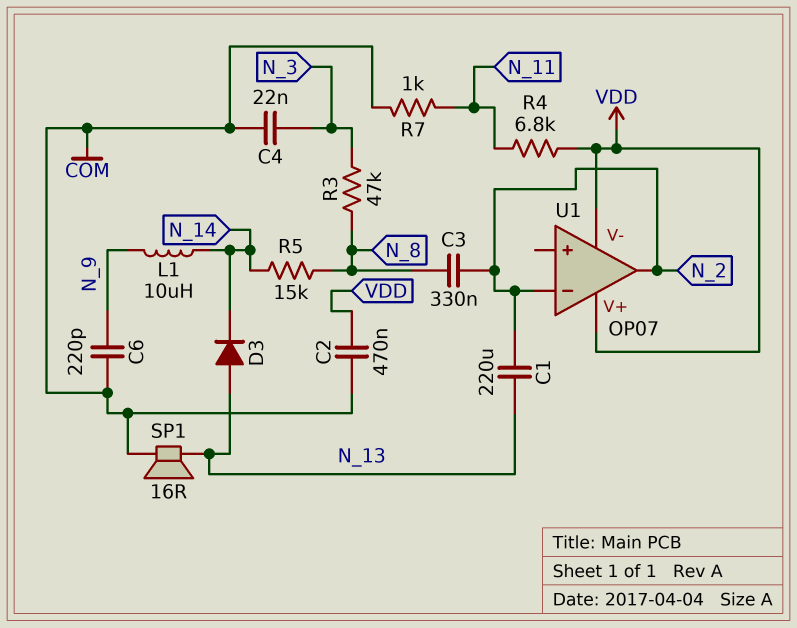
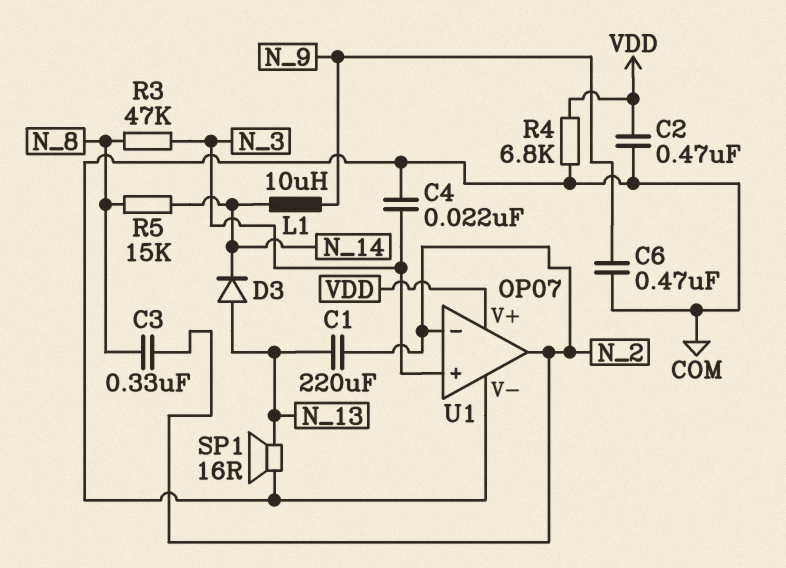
C6: 220pF (COM, N_9) -> 470nF (COM, N_9)
R4: 6.8k (N_11, VDD) -> 6.8k (COM, VDD)
R7: 1k (COM, N_11) -> none
U1 pin V-: VDD -> COM
U1 pin in+: none -> N_3

